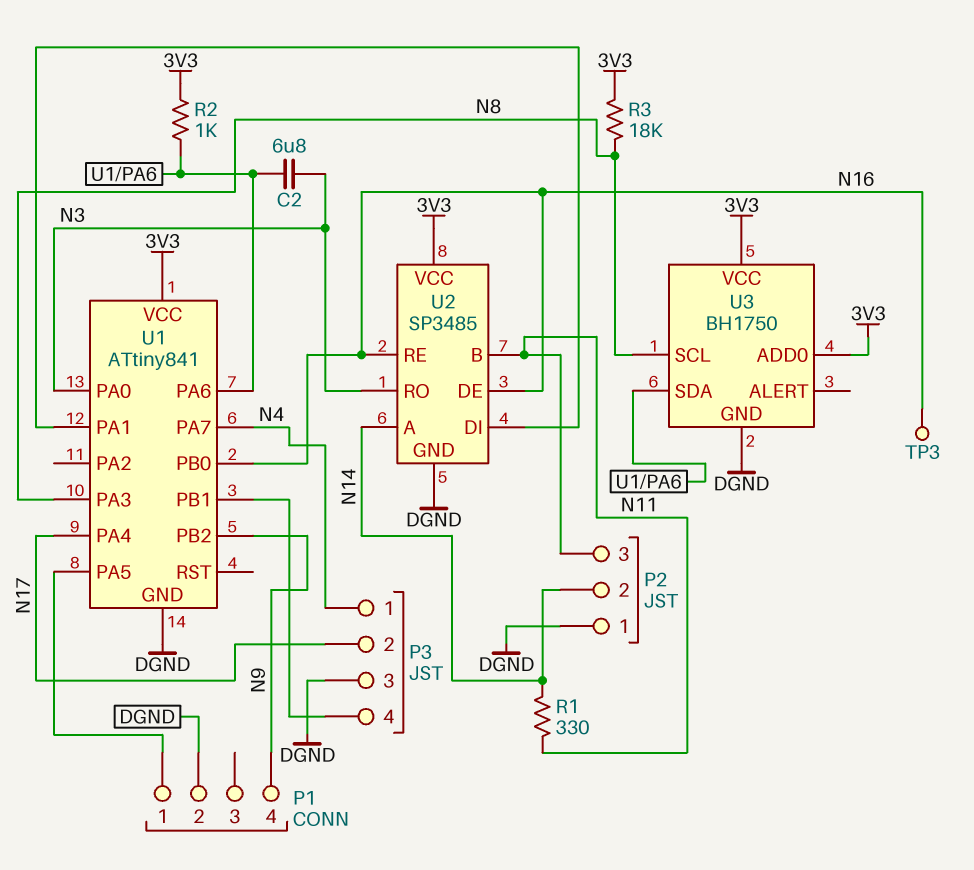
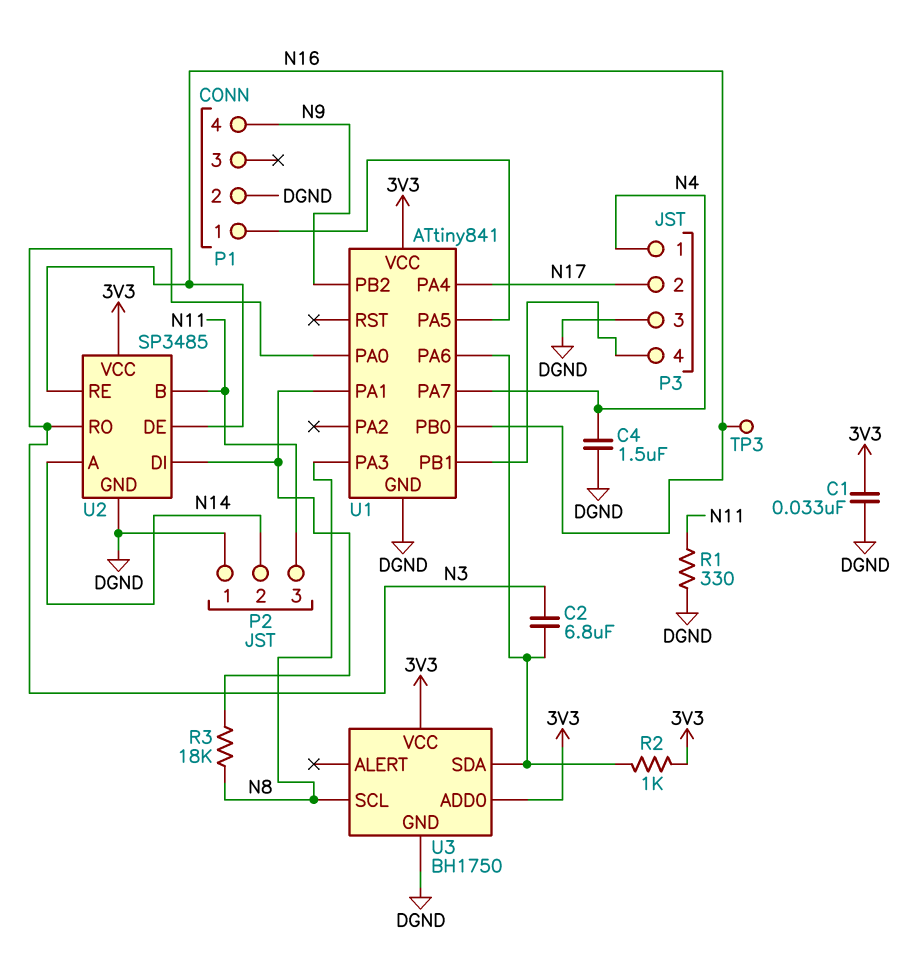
C1: none -> 33nF (3V3, DGND)
C4: none -> 1.5uF (DGND, N4)
R1: 330 (N11, N14) -> 330 (DGND, N11)
R3: 18k (3V3, N8) -> 18k (N8, U1/PA1)

